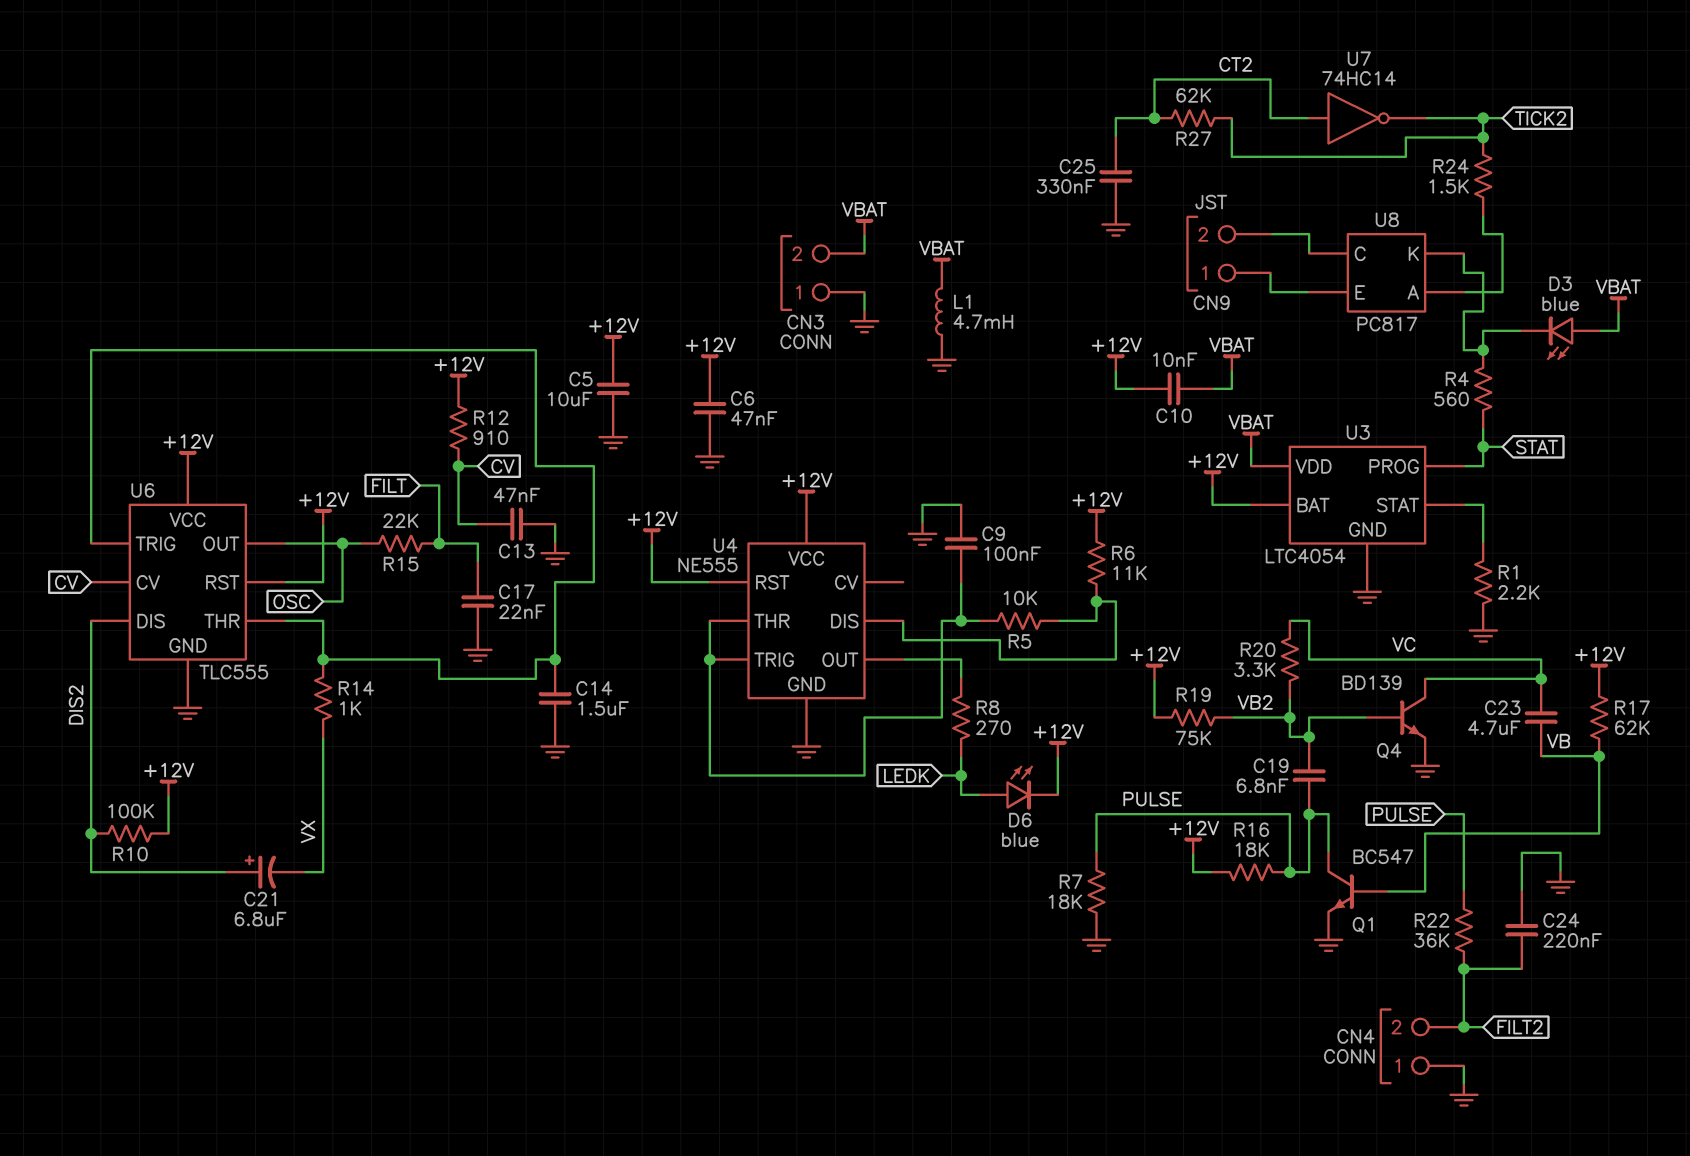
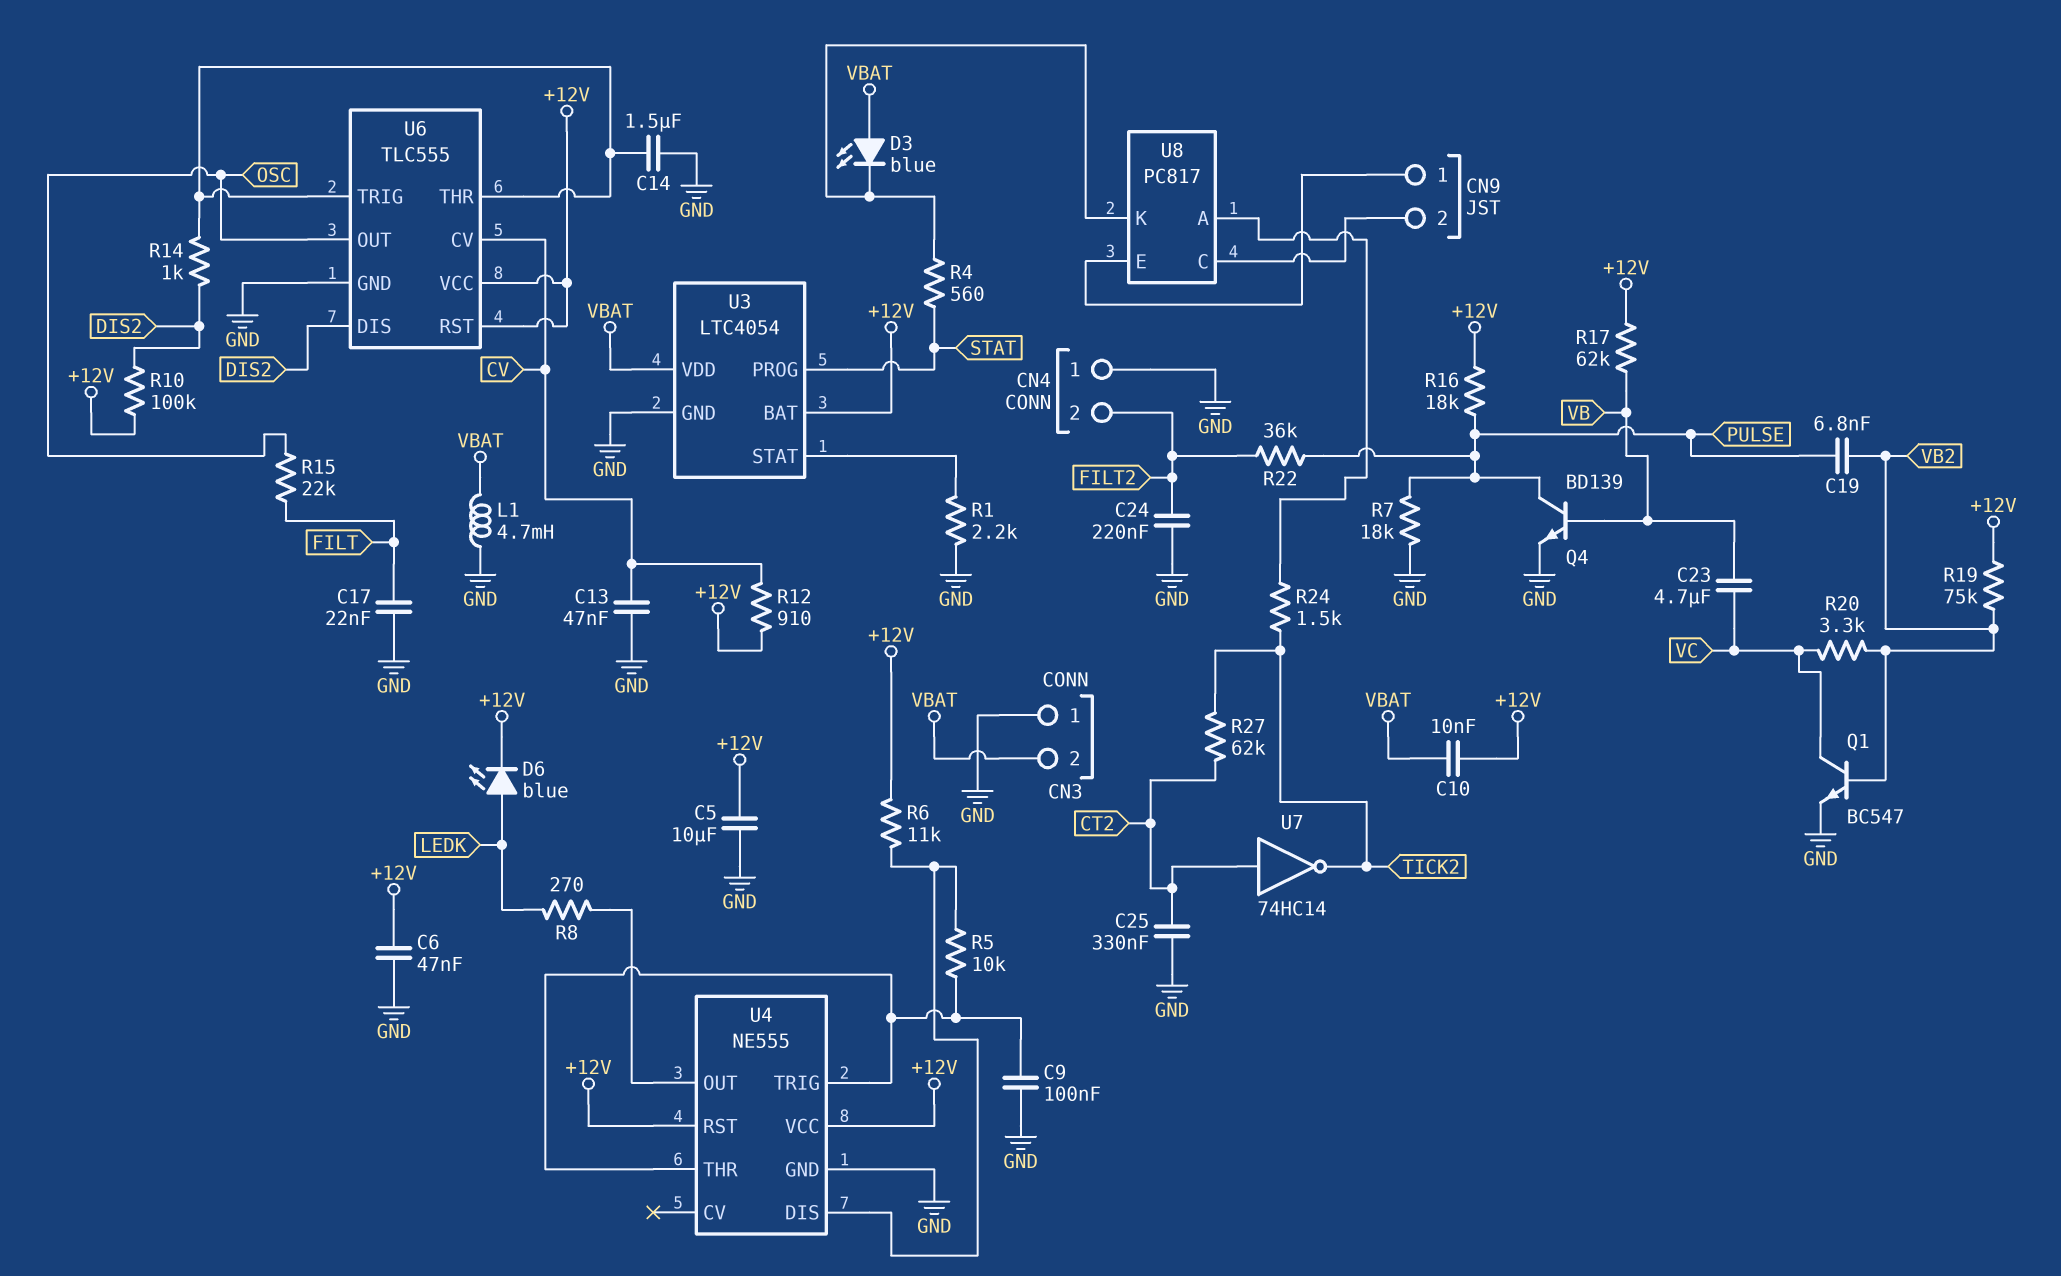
C21: 6.8uF (plus DIS2, minus VX) -> none
Q1: NPN BC547 (B VB, C PULSE, E GND) -> NPN BC547 (B VB2, C VC, E GND)
Q4: NPN BD139 (B VB2, C VC, E GND) -> NPN BD139 (B VB, C PULSE, E GND)
R14: 1k (U6/THR, VX) -> 1k (DIS2, U6/THR)

